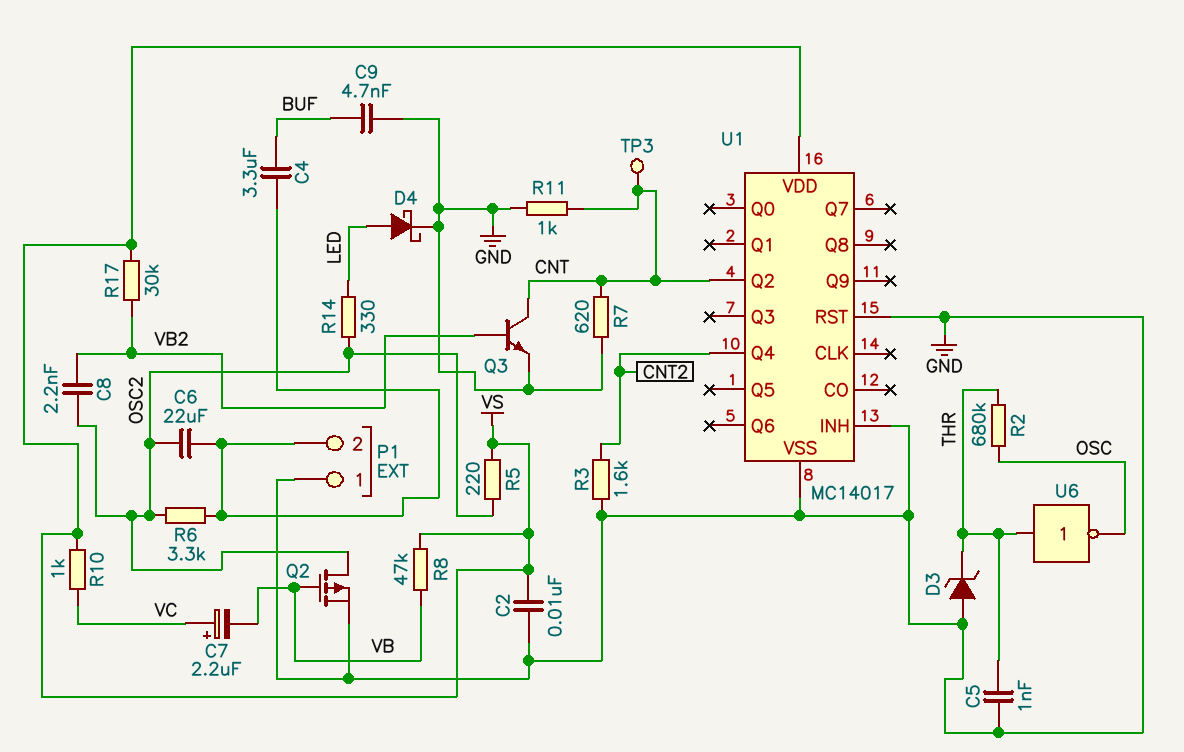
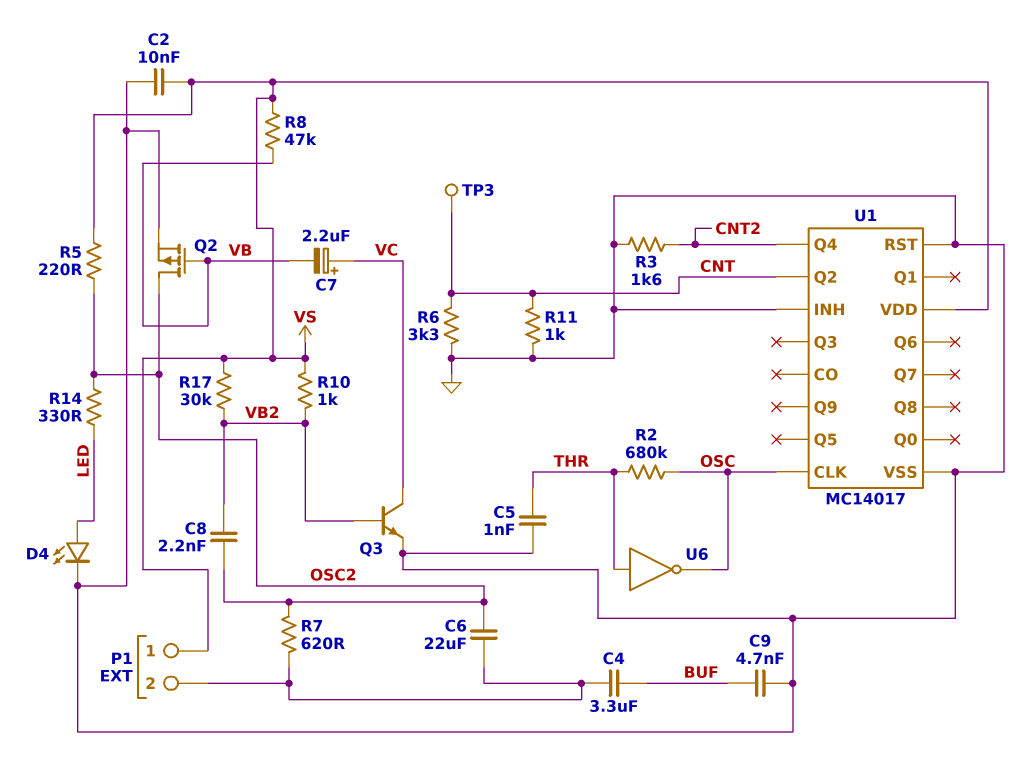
D3: zener (A GND, K THR) -> none
D4: schottky (A LED, K GND) -> LED (A LED, K GND)
P1 pin 1: GND -> VS
Q3: NPN (B VB2, C CNT, E GND) -> NPN (B VB2, C VC, E GND)
R6: 3.3k (OSC2, P1/2) -> 3.3k (CNT, GND)
R7: 620 (CNT, GND) -> 620 (OSC2, P1/2)
R10: 1k (VC, VS) -> 1k (VB2, VS)
U1 pin CLK: none -> OSC

